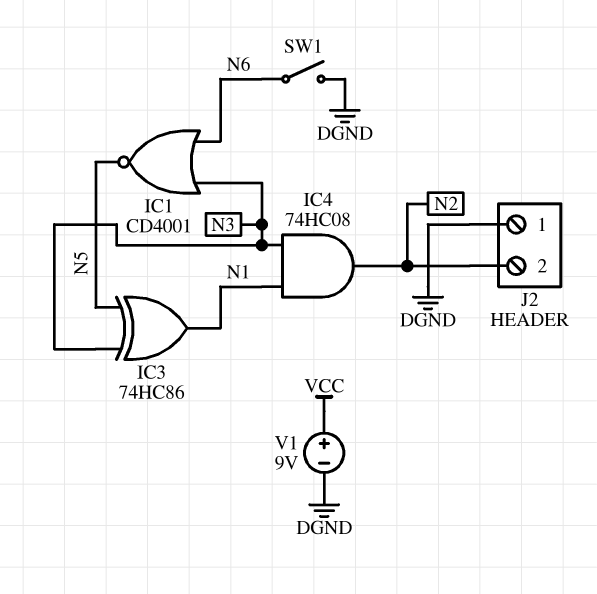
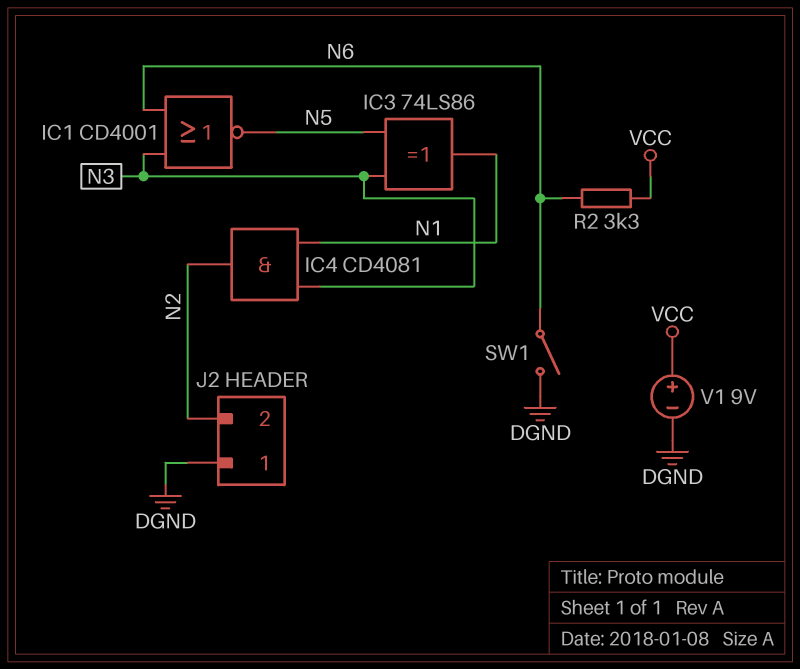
IC3: XOR 74HC86 (in N3, in N5, out N1) -> XOR 74LS86 (in N3, in N5, out N1)
IC4: AND 74HC08 (in N1, in N3, out N2) -> AND CD4081 (in N1, in N3, out N2)
R2: none -> 3.3k (N6, VCC)

